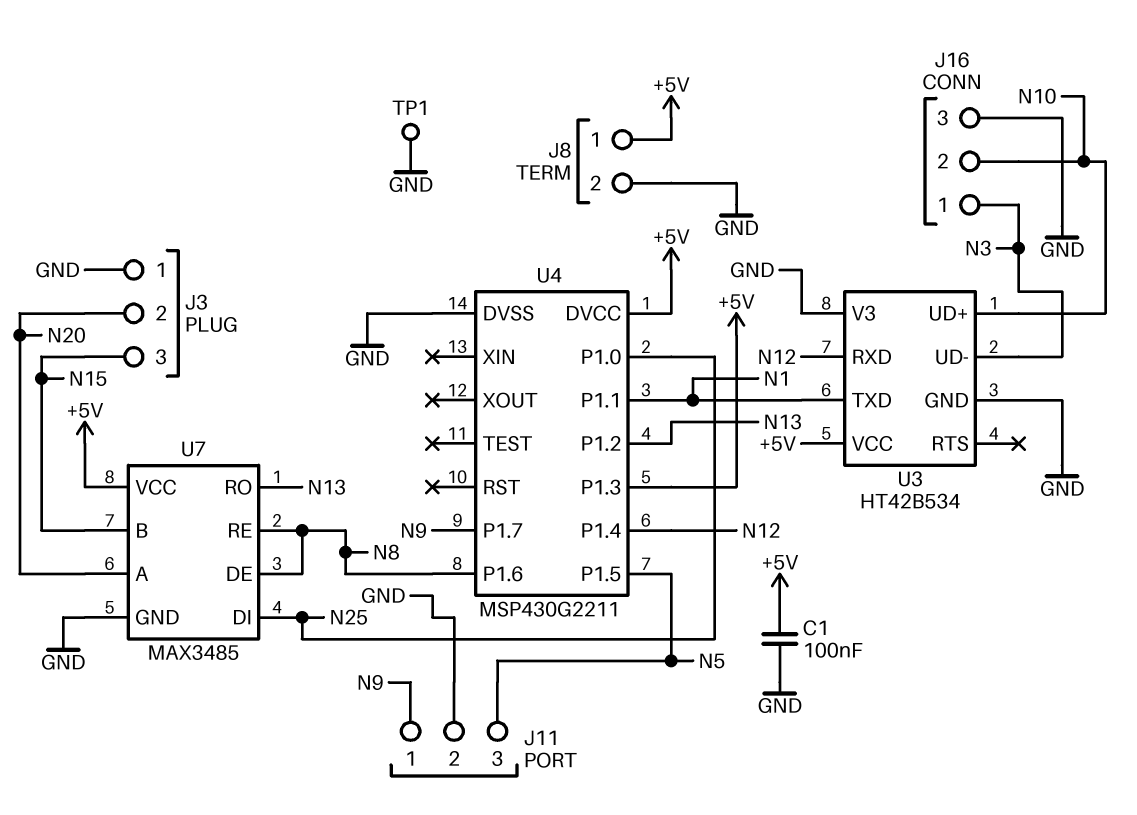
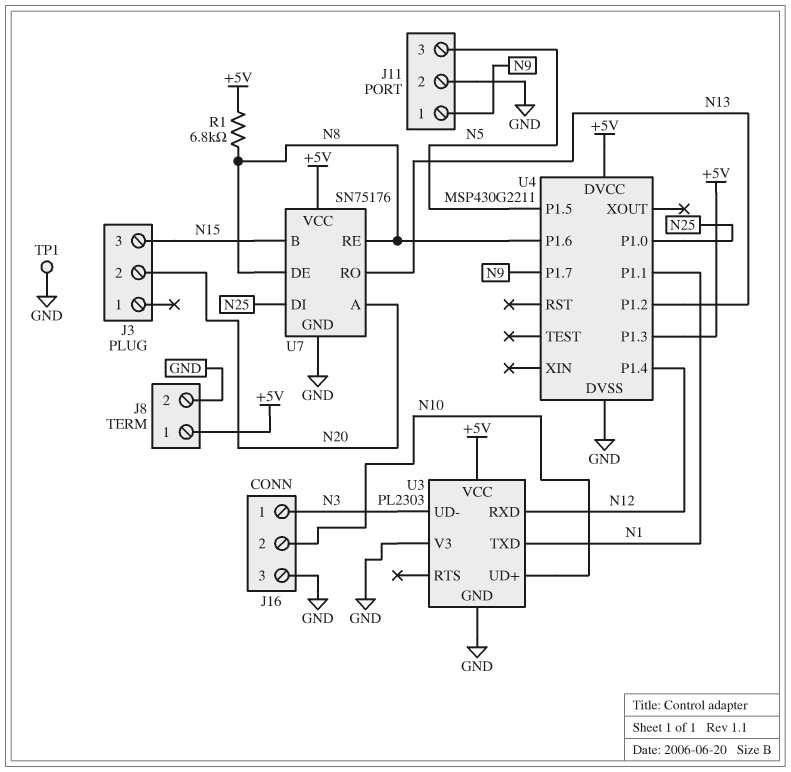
C1: 100nF (+5V, GND) -> none
J3 pin 1: GND -> none
R1: none -> 6.8k (+5V, N8)
U3: HT42B534 -> PL2303
U7: MAX3485 -> SN75176

